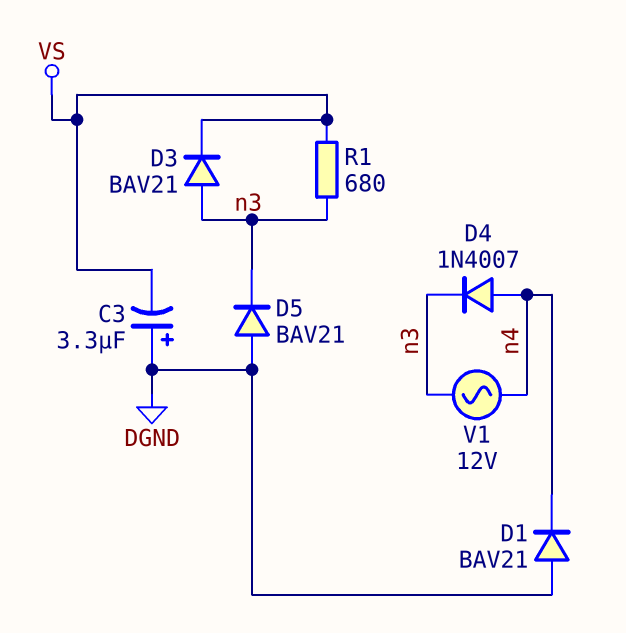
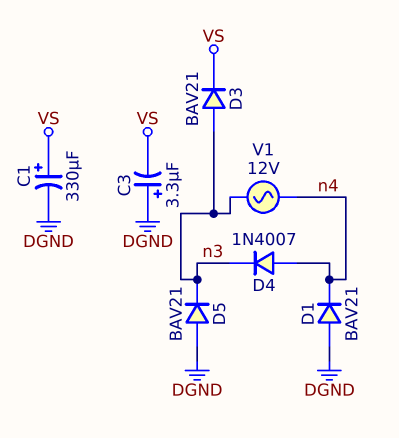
C1: none -> 330uF (plus VS, minus DGND)
R1: 680 (VS, n3) -> none

